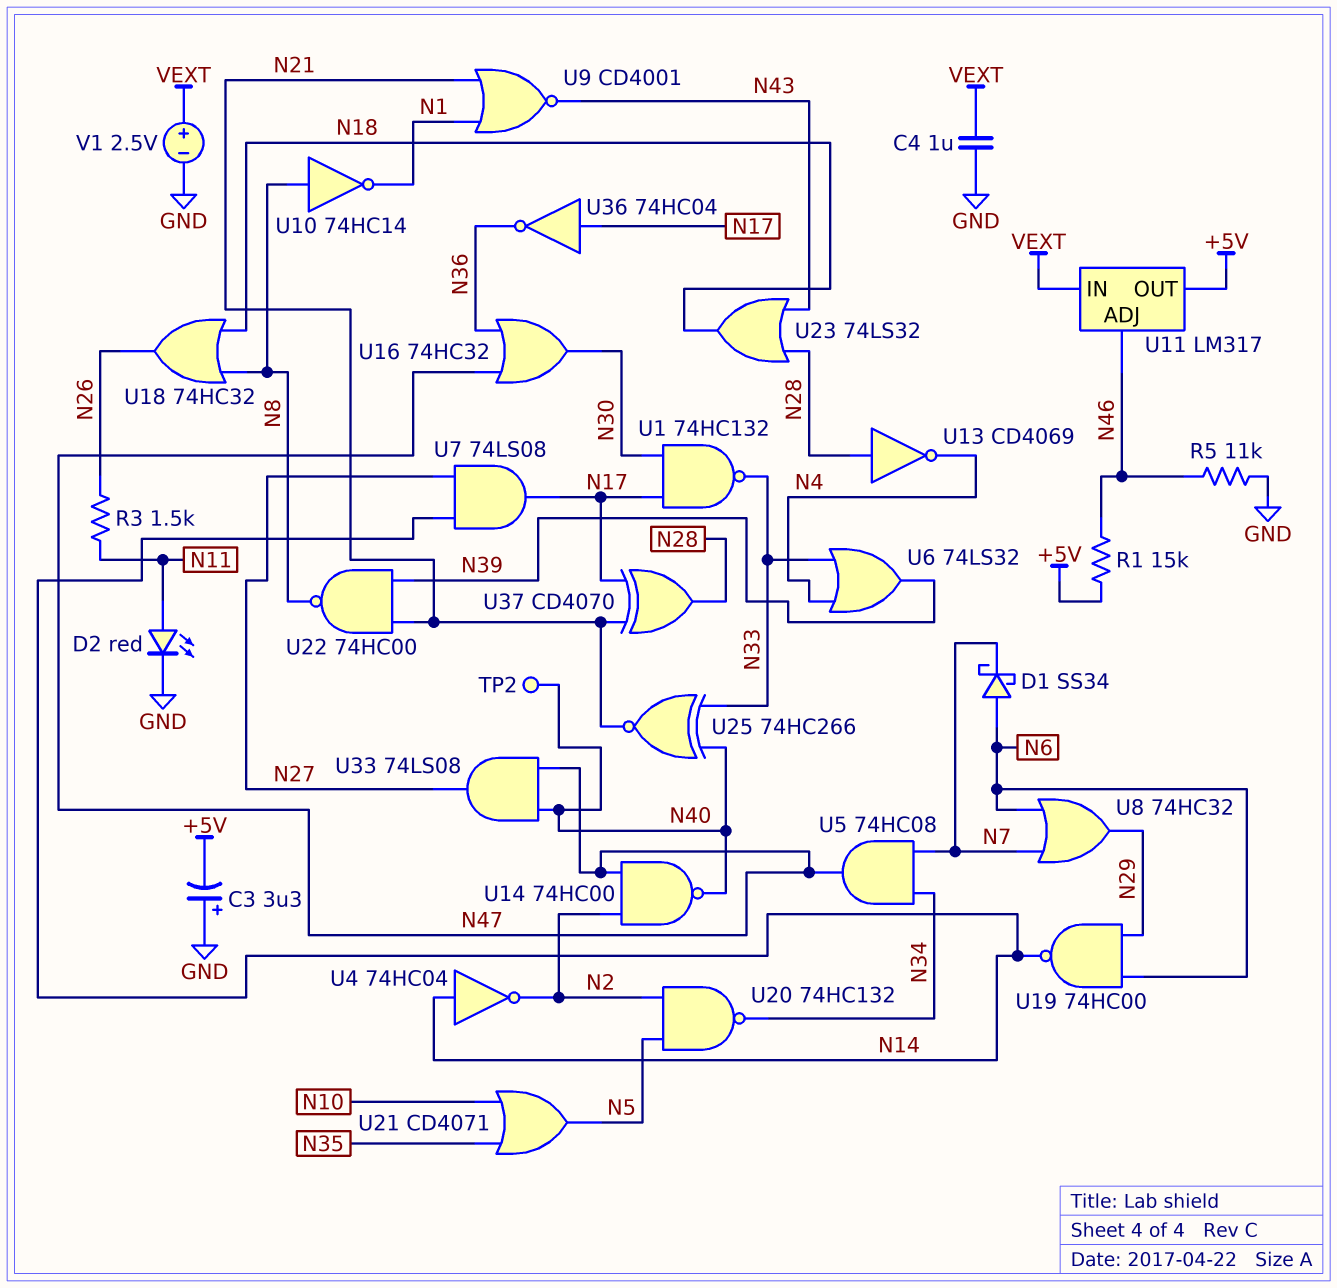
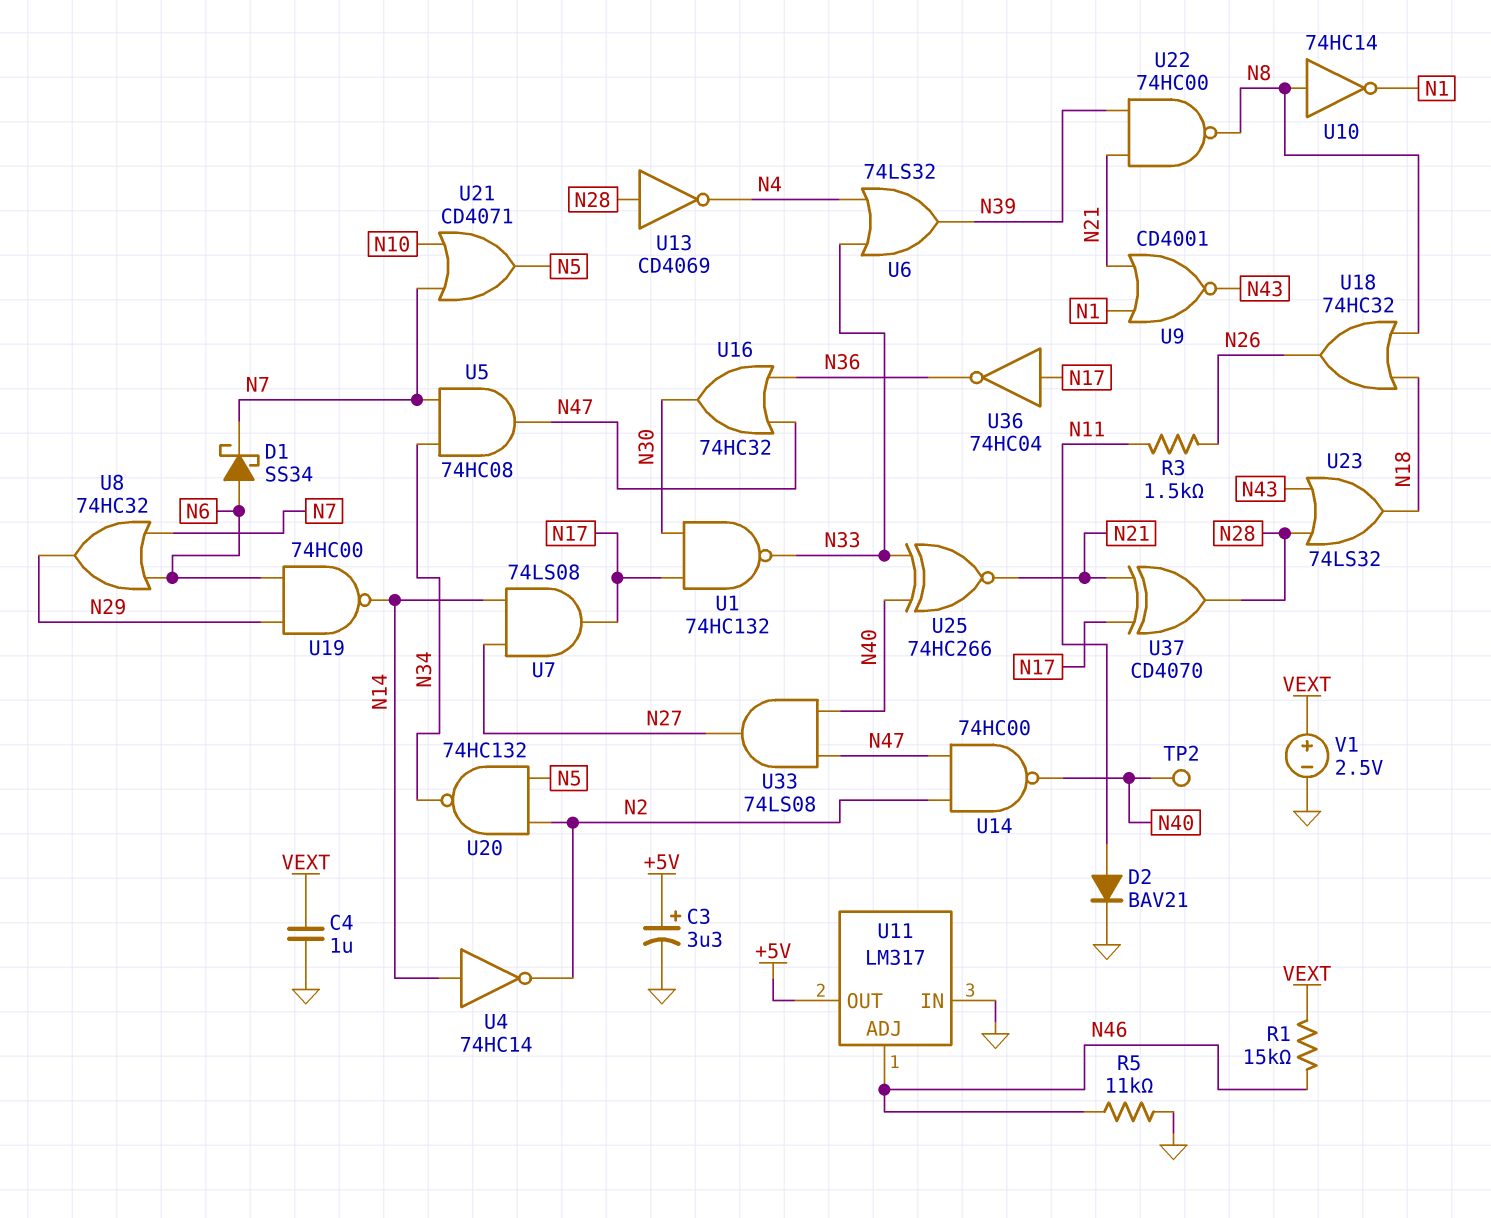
C3: 3.3uF (plus GND, minus +5V) -> 3.3uF (plus +5V, minus GND)
D2: LED red (A N11, K GND) -> diode BAV21 (A N11, K GND)
R1: 15k (+5V, N46) -> 15k (N46, VEXT)
U4: NOT 74HC04 (in N14, out N2) -> NOT 74HC14 (in N14, out N2)
U11 pin IN: VEXT -> GND
U21: OR CD4071 (in N10, in N35, out N5) -> OR CD4071 (in N7, in N10, out N5)

